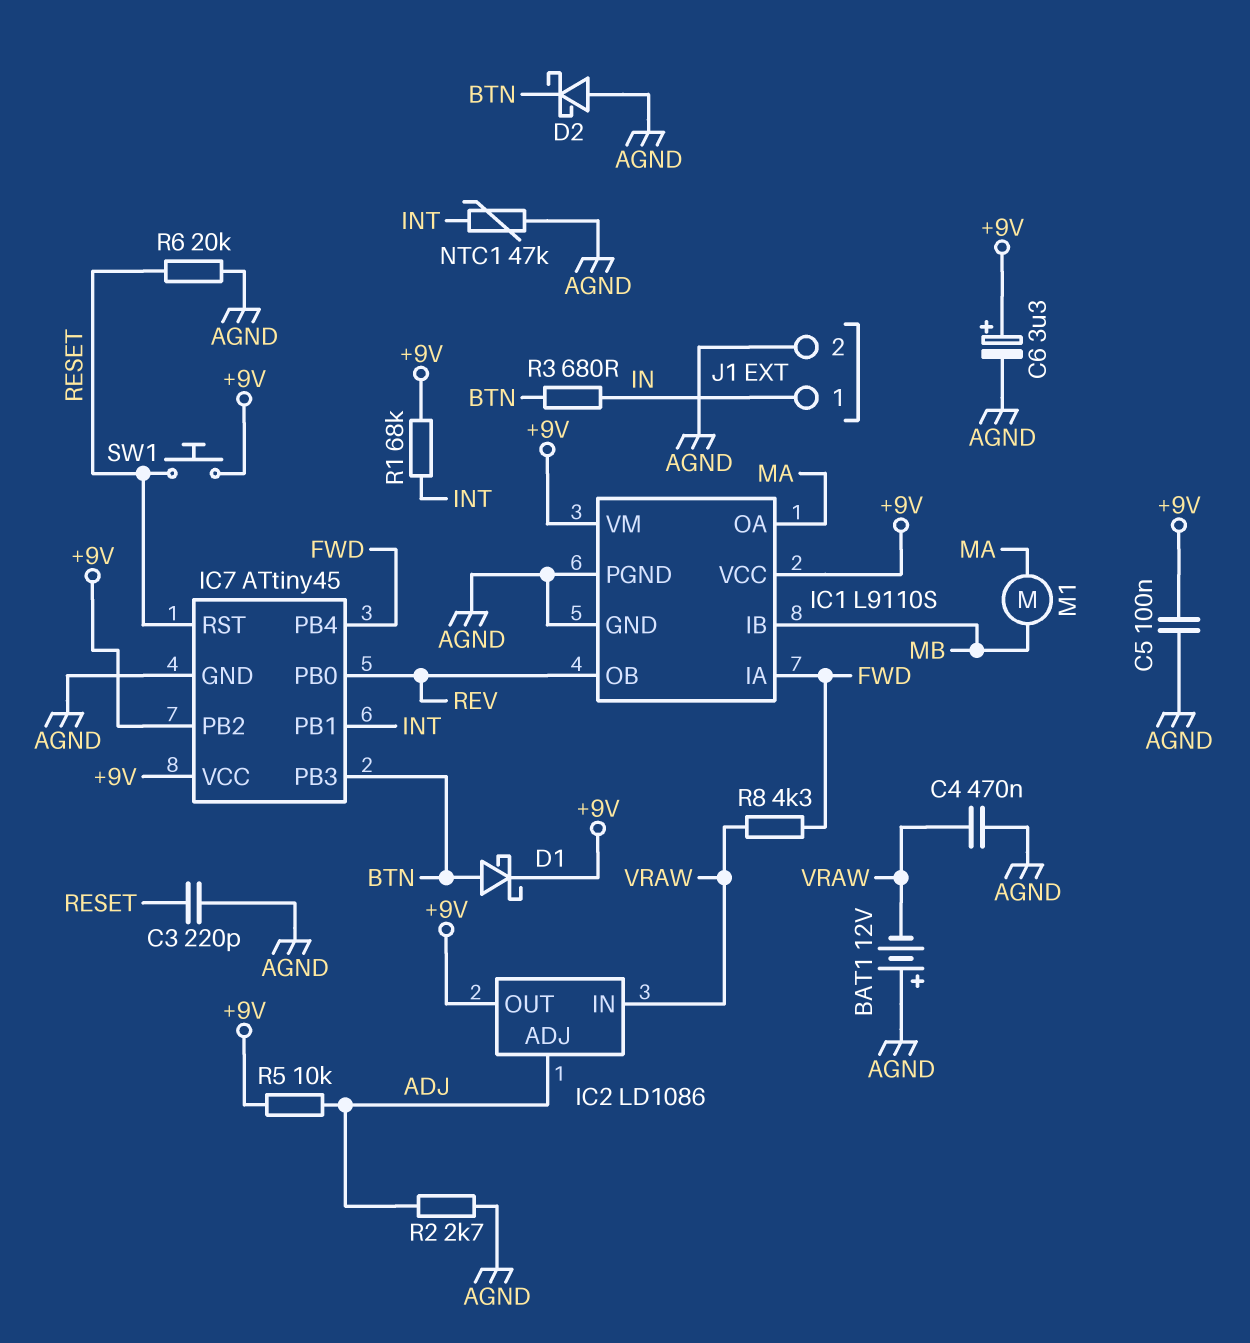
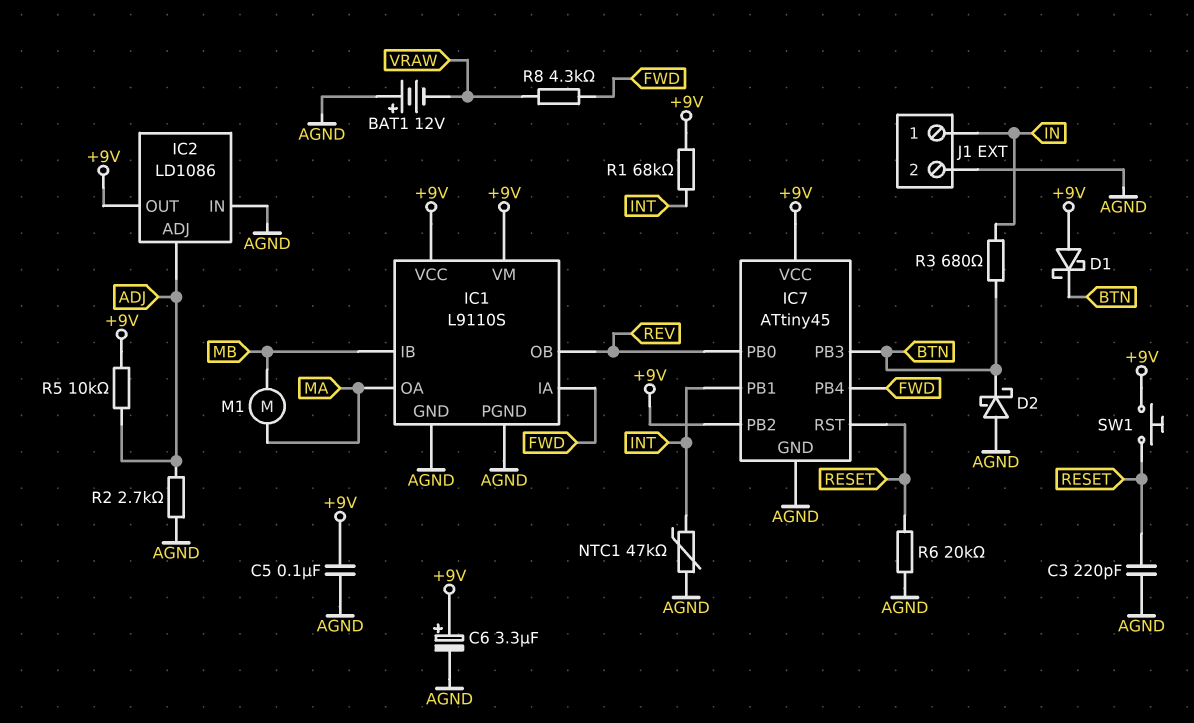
C4: 470nF (AGND, VRAW) -> none
D1: schottky (A BTN, K +9V) -> schottky (A +9V, K BTN)
IC2 pin IN: VRAW -> AGND

